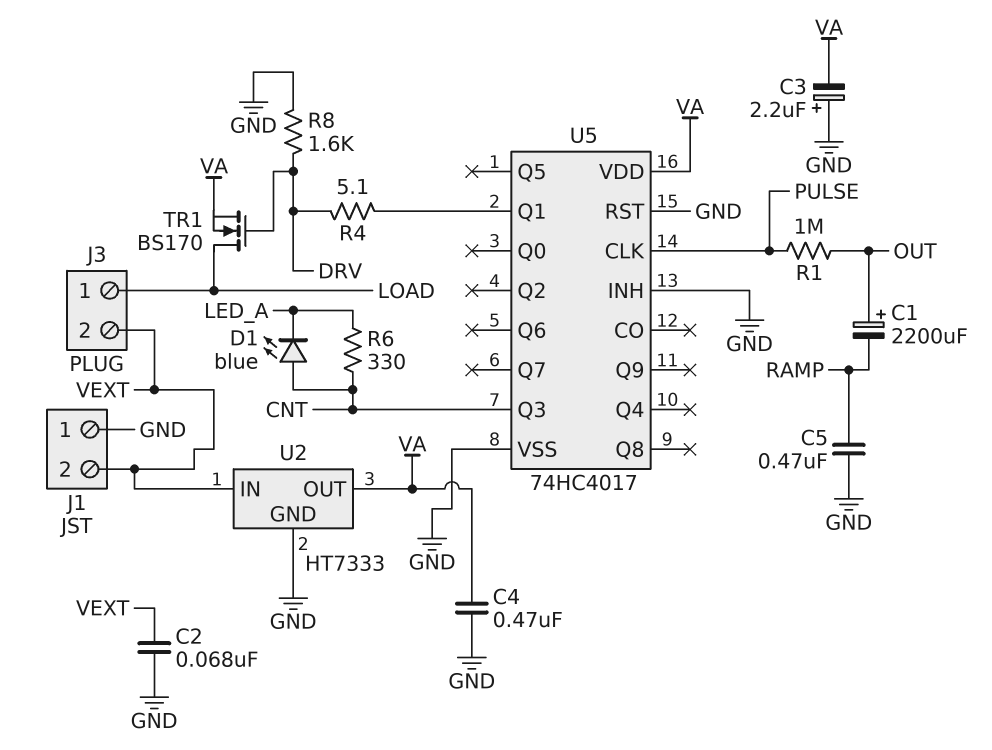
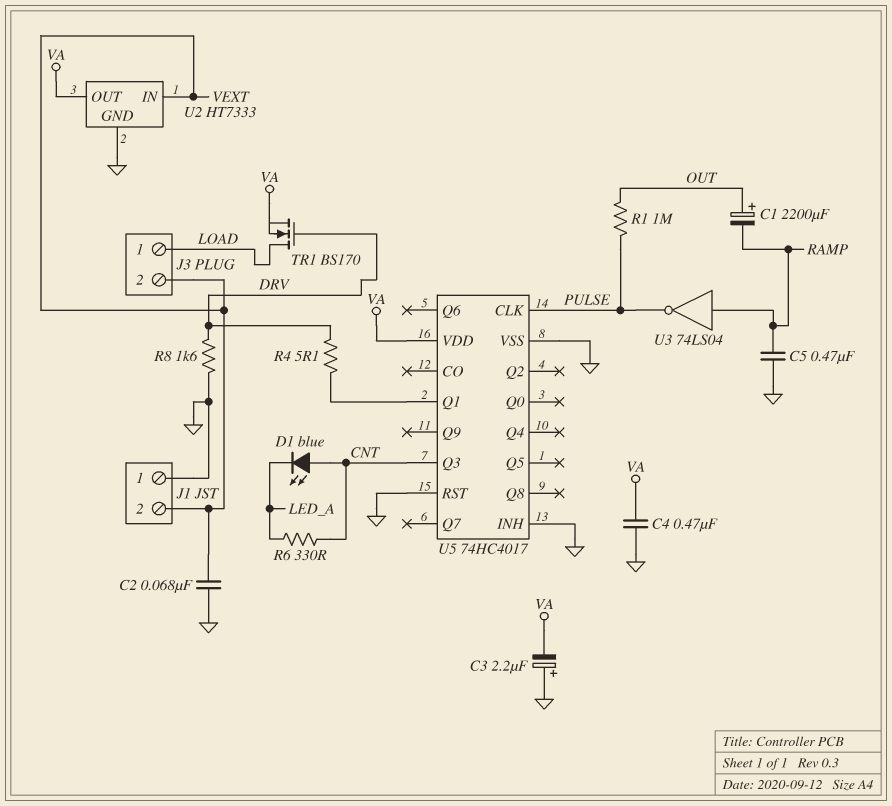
U3: none -> NOT 74LS04 (in RAMP, out PULSE)

